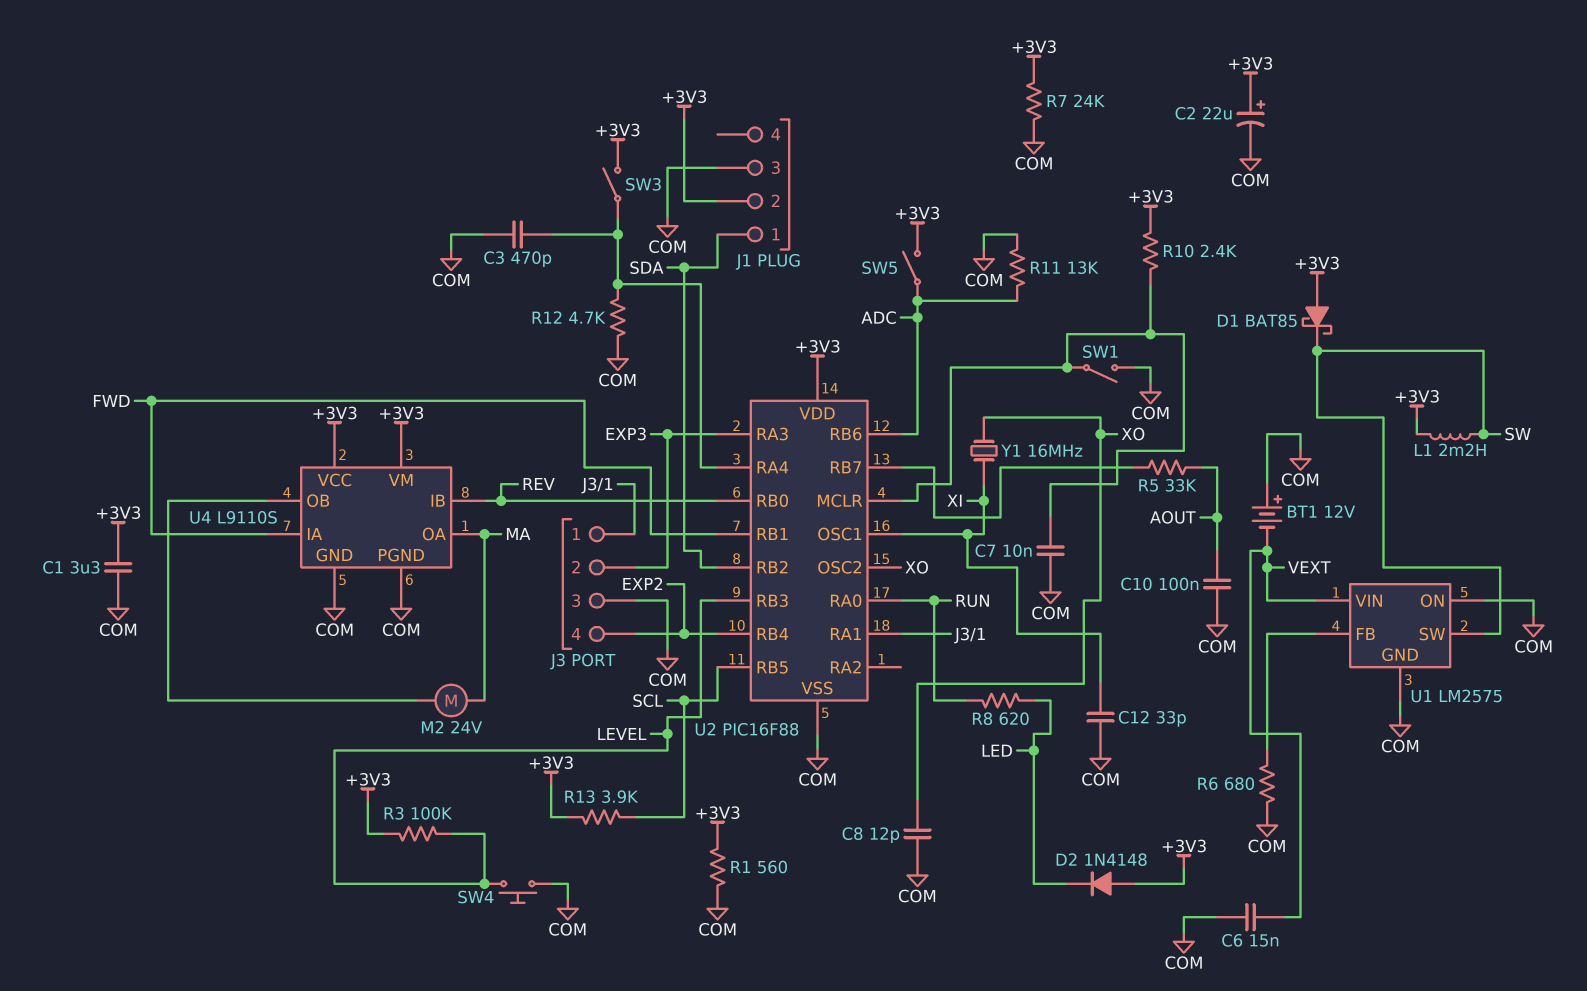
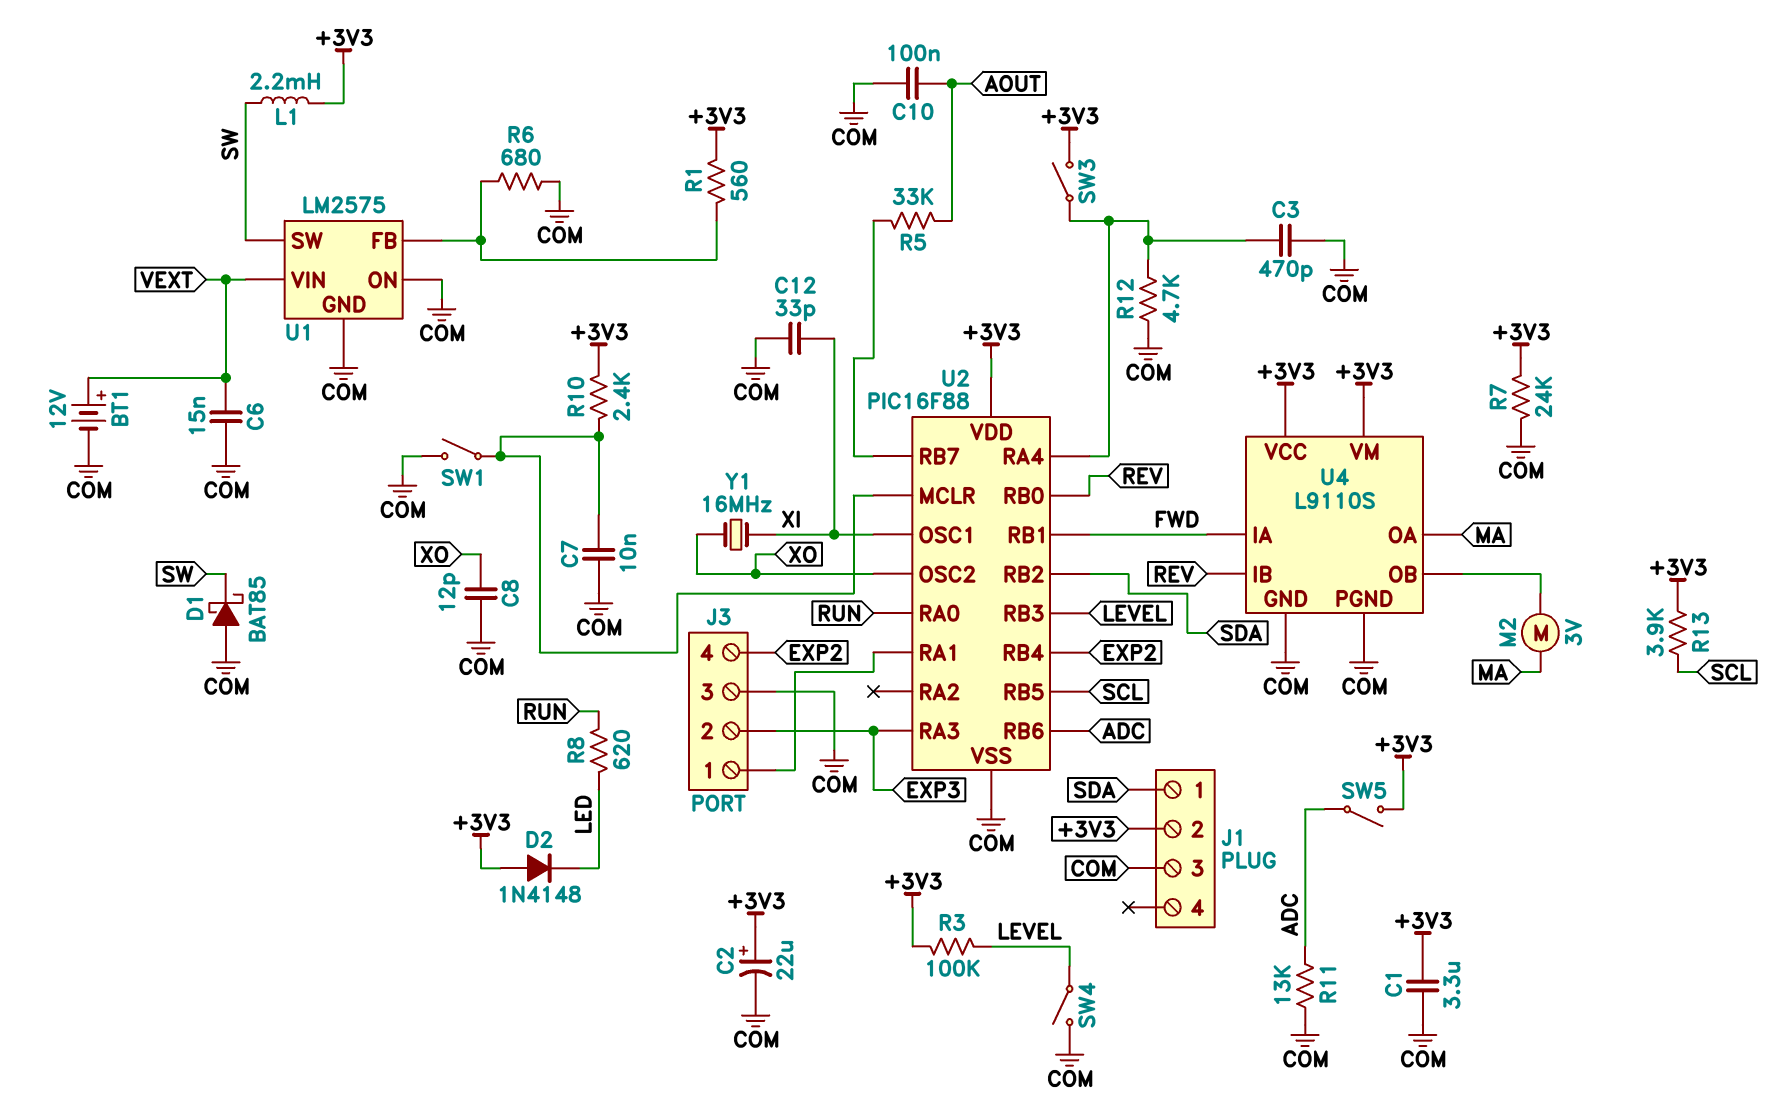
BT1: 12V (plus COM, minus VEXT) -> 12V (plus VEXT, minus COM)
D1: schottky BAT85 (A +3V3, K SW) -> schottky BAT85 (A COM, K SW)
M2: motor 24V (MA, U4/OB) -> motor 3V (MA, U4/OB)
R1: 560 (+3V3, COM) -> 560 (+3V3, U1/FB)
SW4: button (COM, LEVEL) -> switch (COM, LEVEL)

